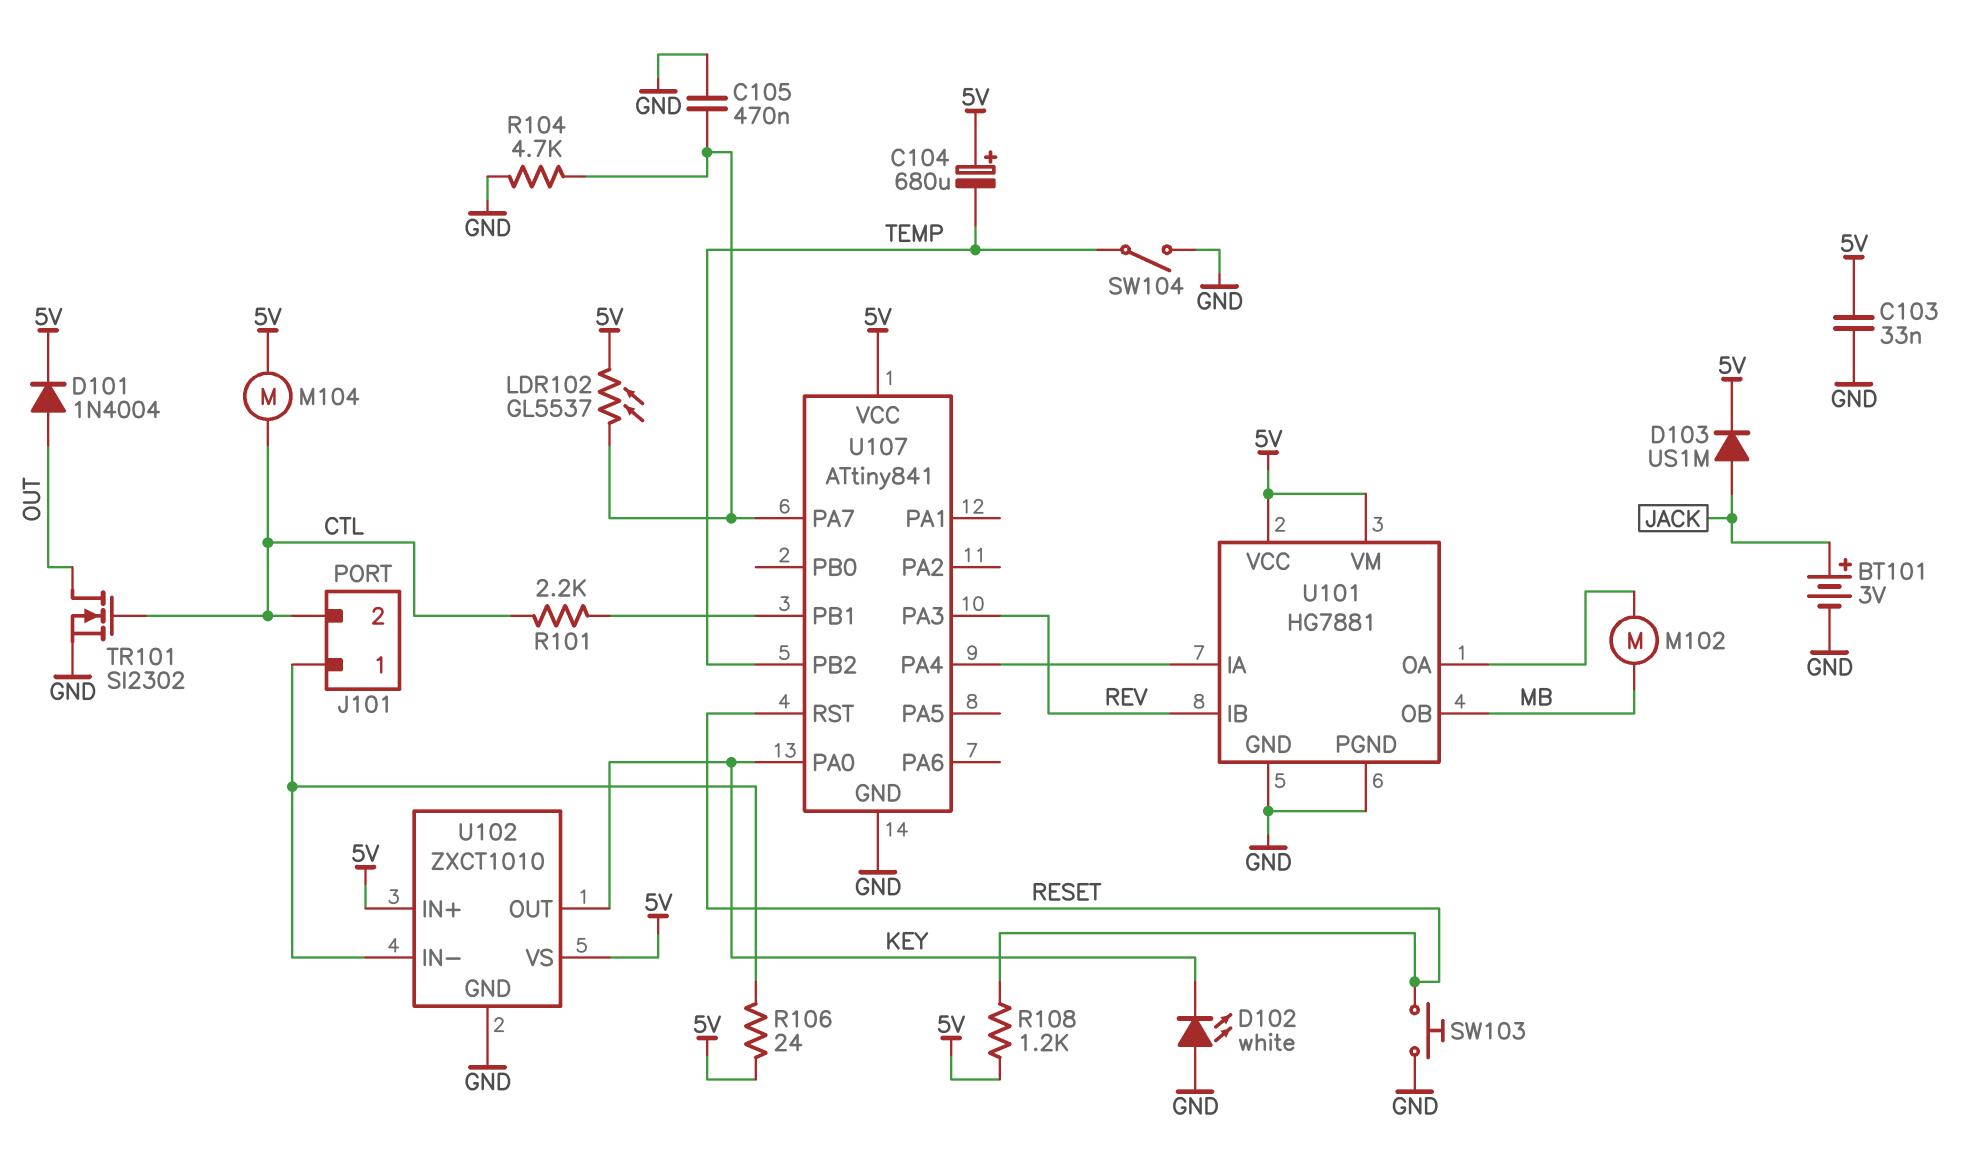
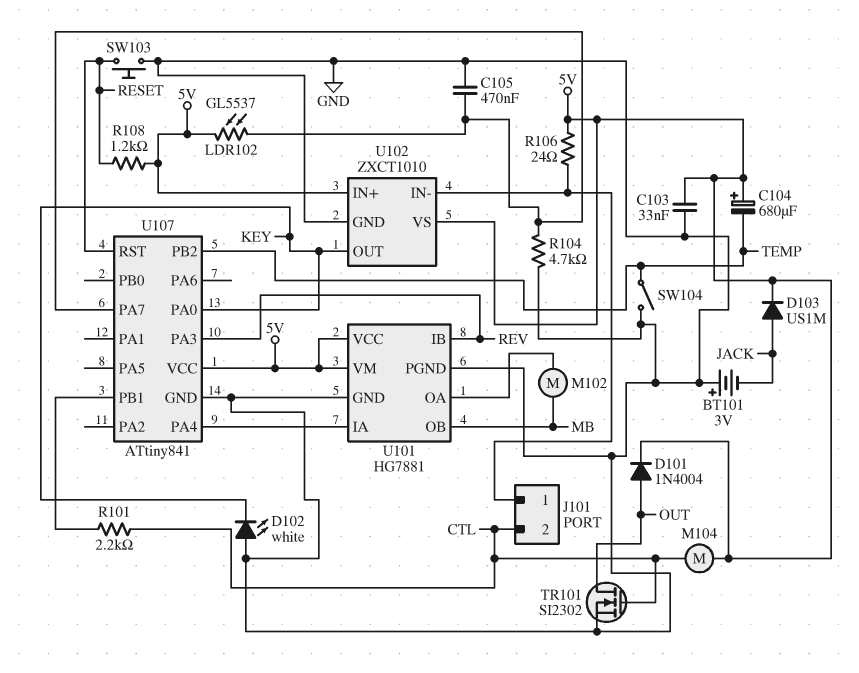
BT101: 3V (plus JACK, minus GND) -> 3V (plus GND, minus JACK)

